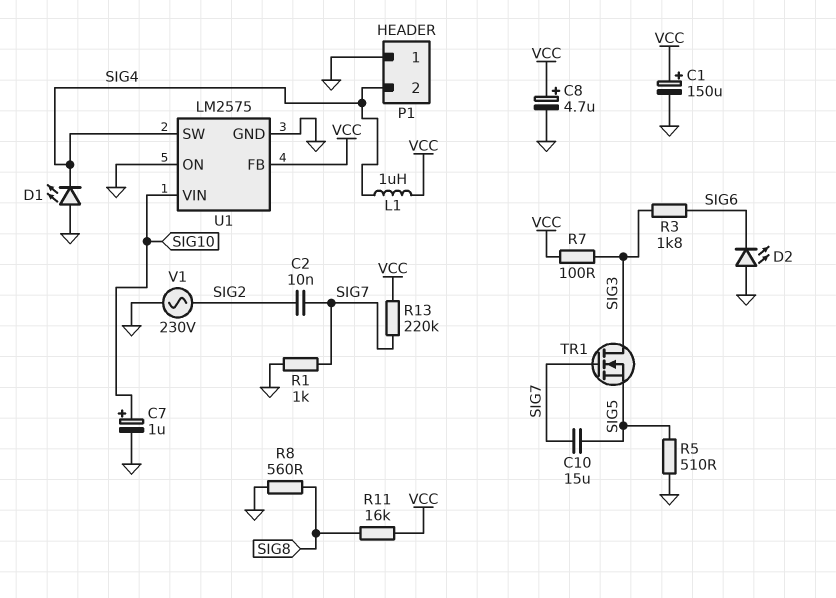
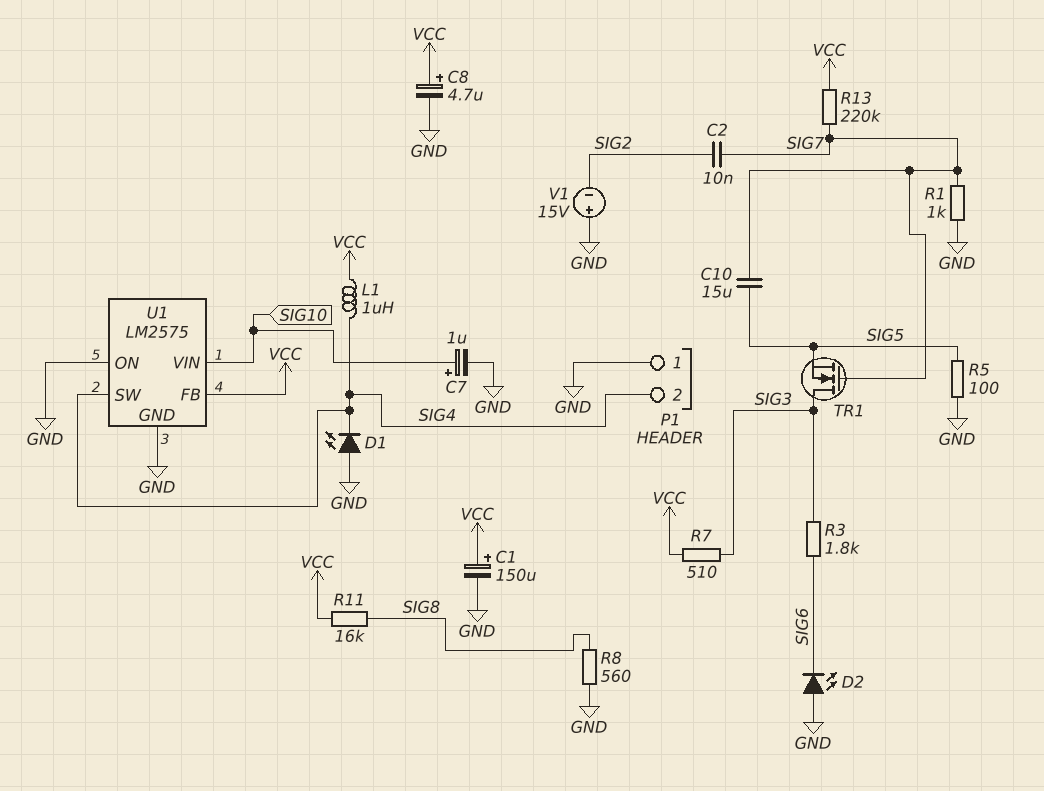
R5: 510 (GND, SIG5) -> 100 (GND, SIG5)
R7: 100 (SIG3, VCC) -> 510 (SIG3, VCC)
V1: AC 230V (GND, SIG2) -> 15V (plus GND, minus SIG2)

